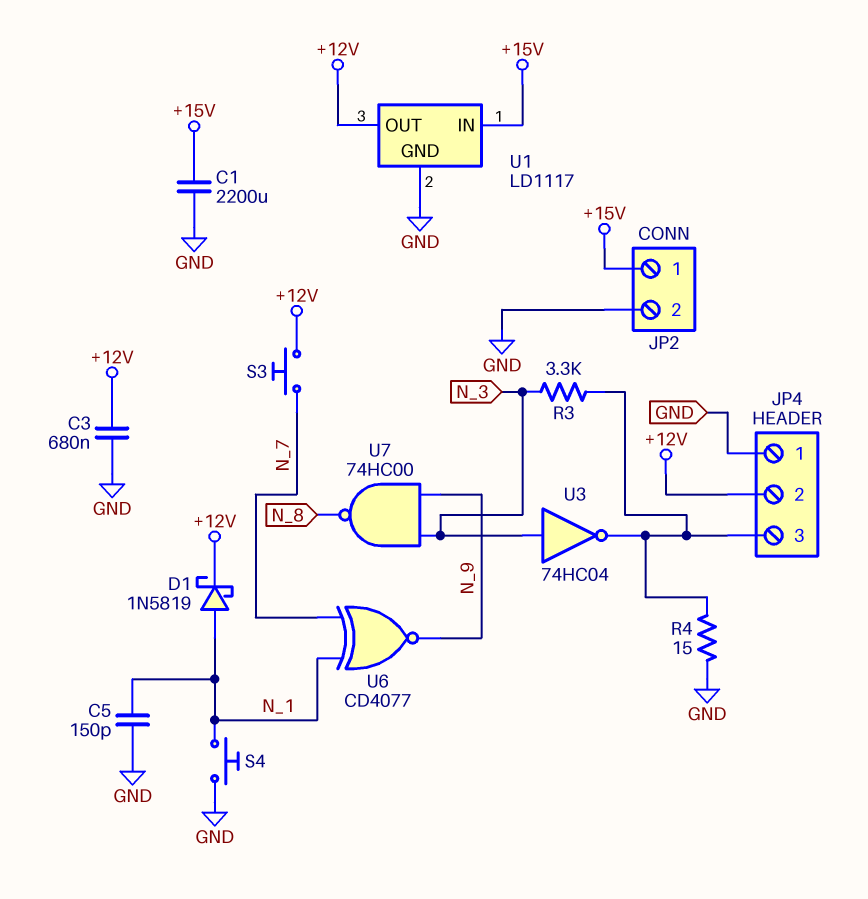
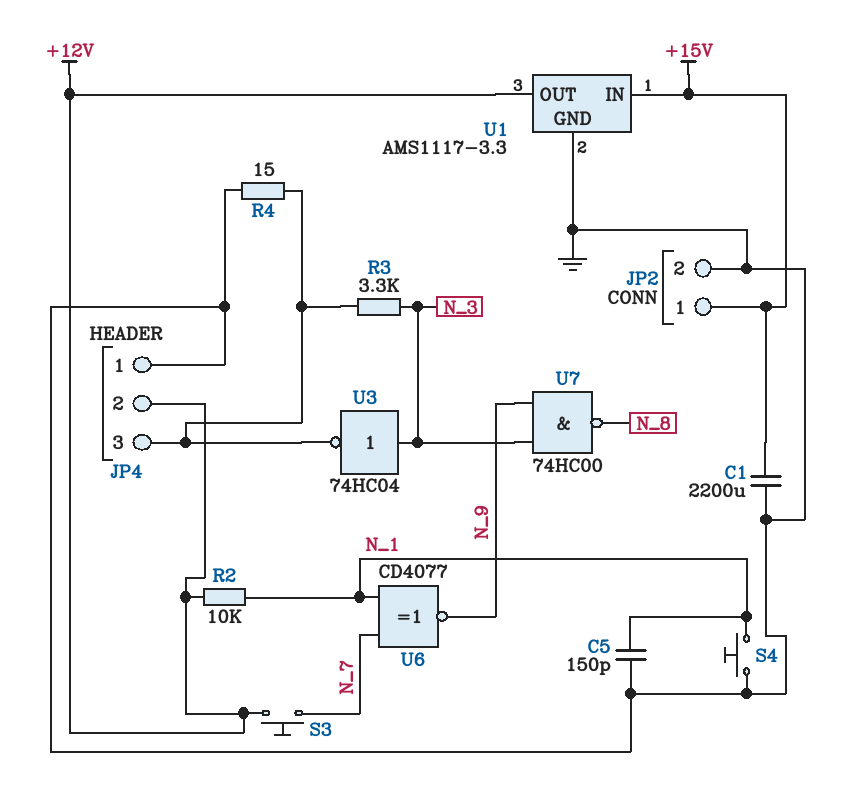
C3: 680nF (+12V, GND) -> none
D1: schottky 1N5819 (A N_1, K +12V) -> none
R2: none -> 10k (+12V, N_1)
U1: LD1117 -> AMS1117-3.3

